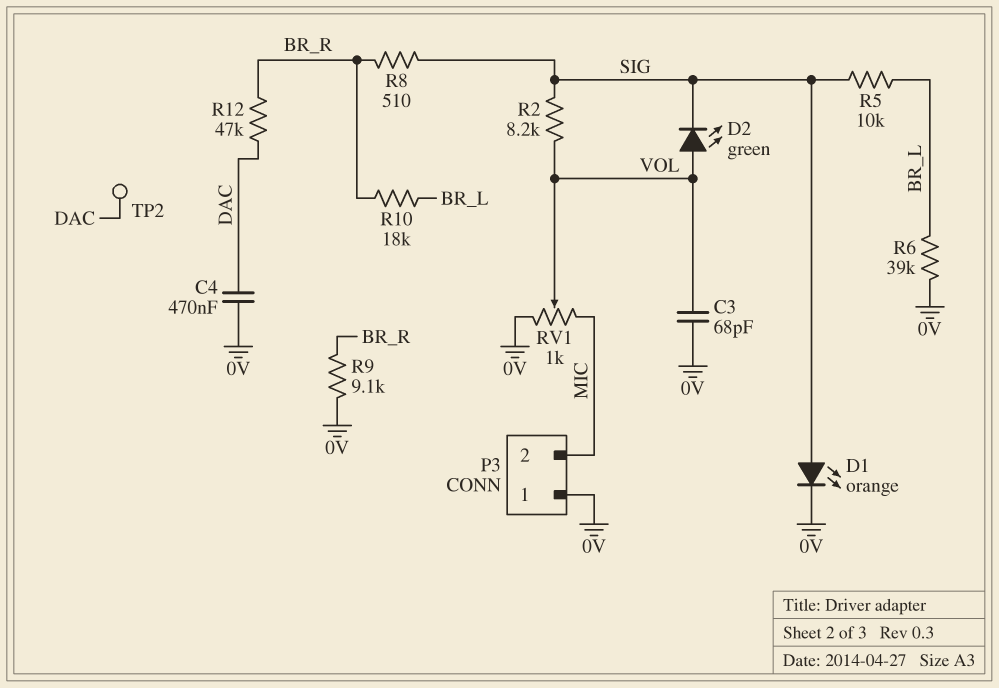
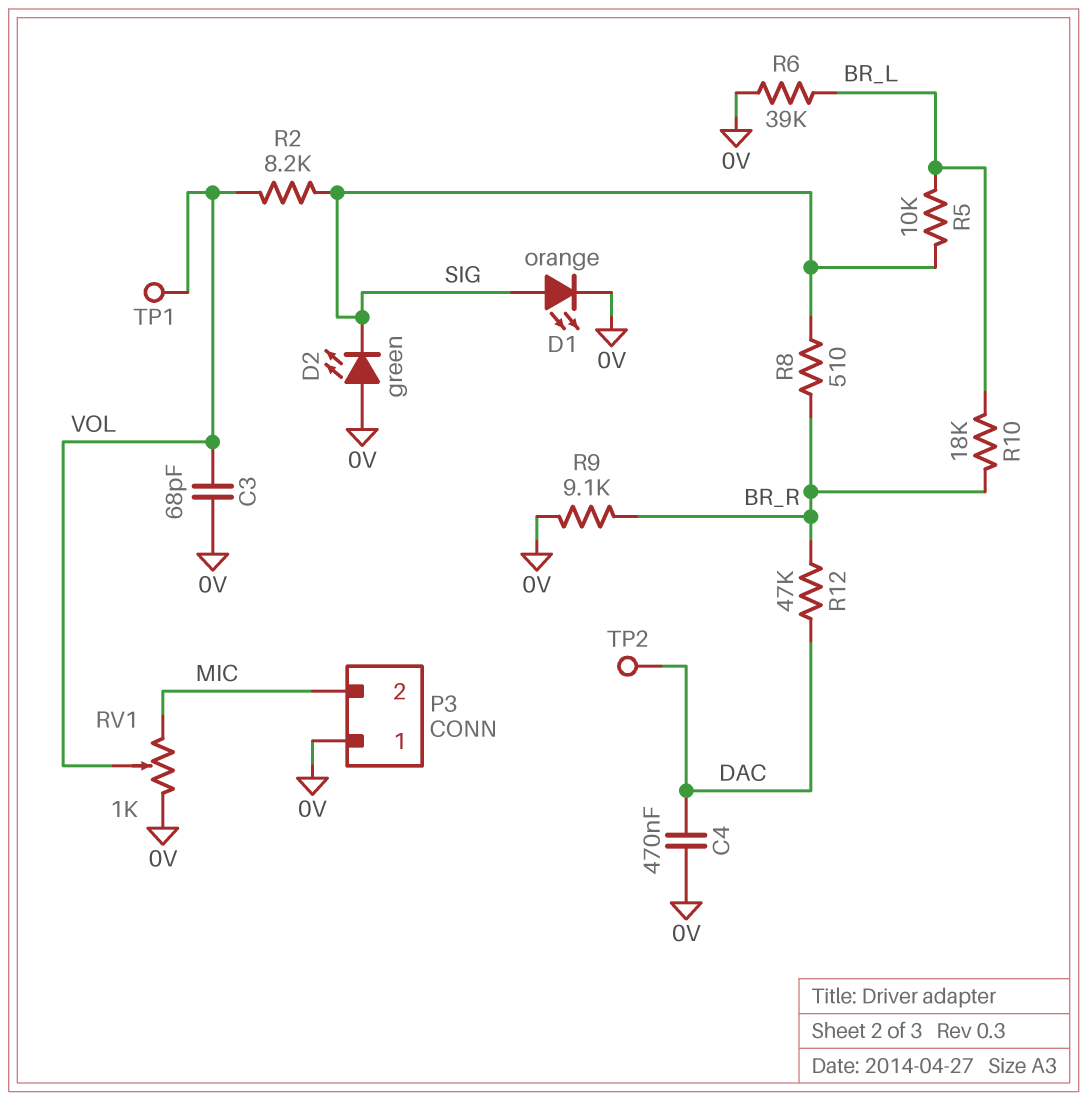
D2: LED green (A VOL, K SIG) -> LED green (A 0V, K SIG)
TP1: none -> test point (VOL)

